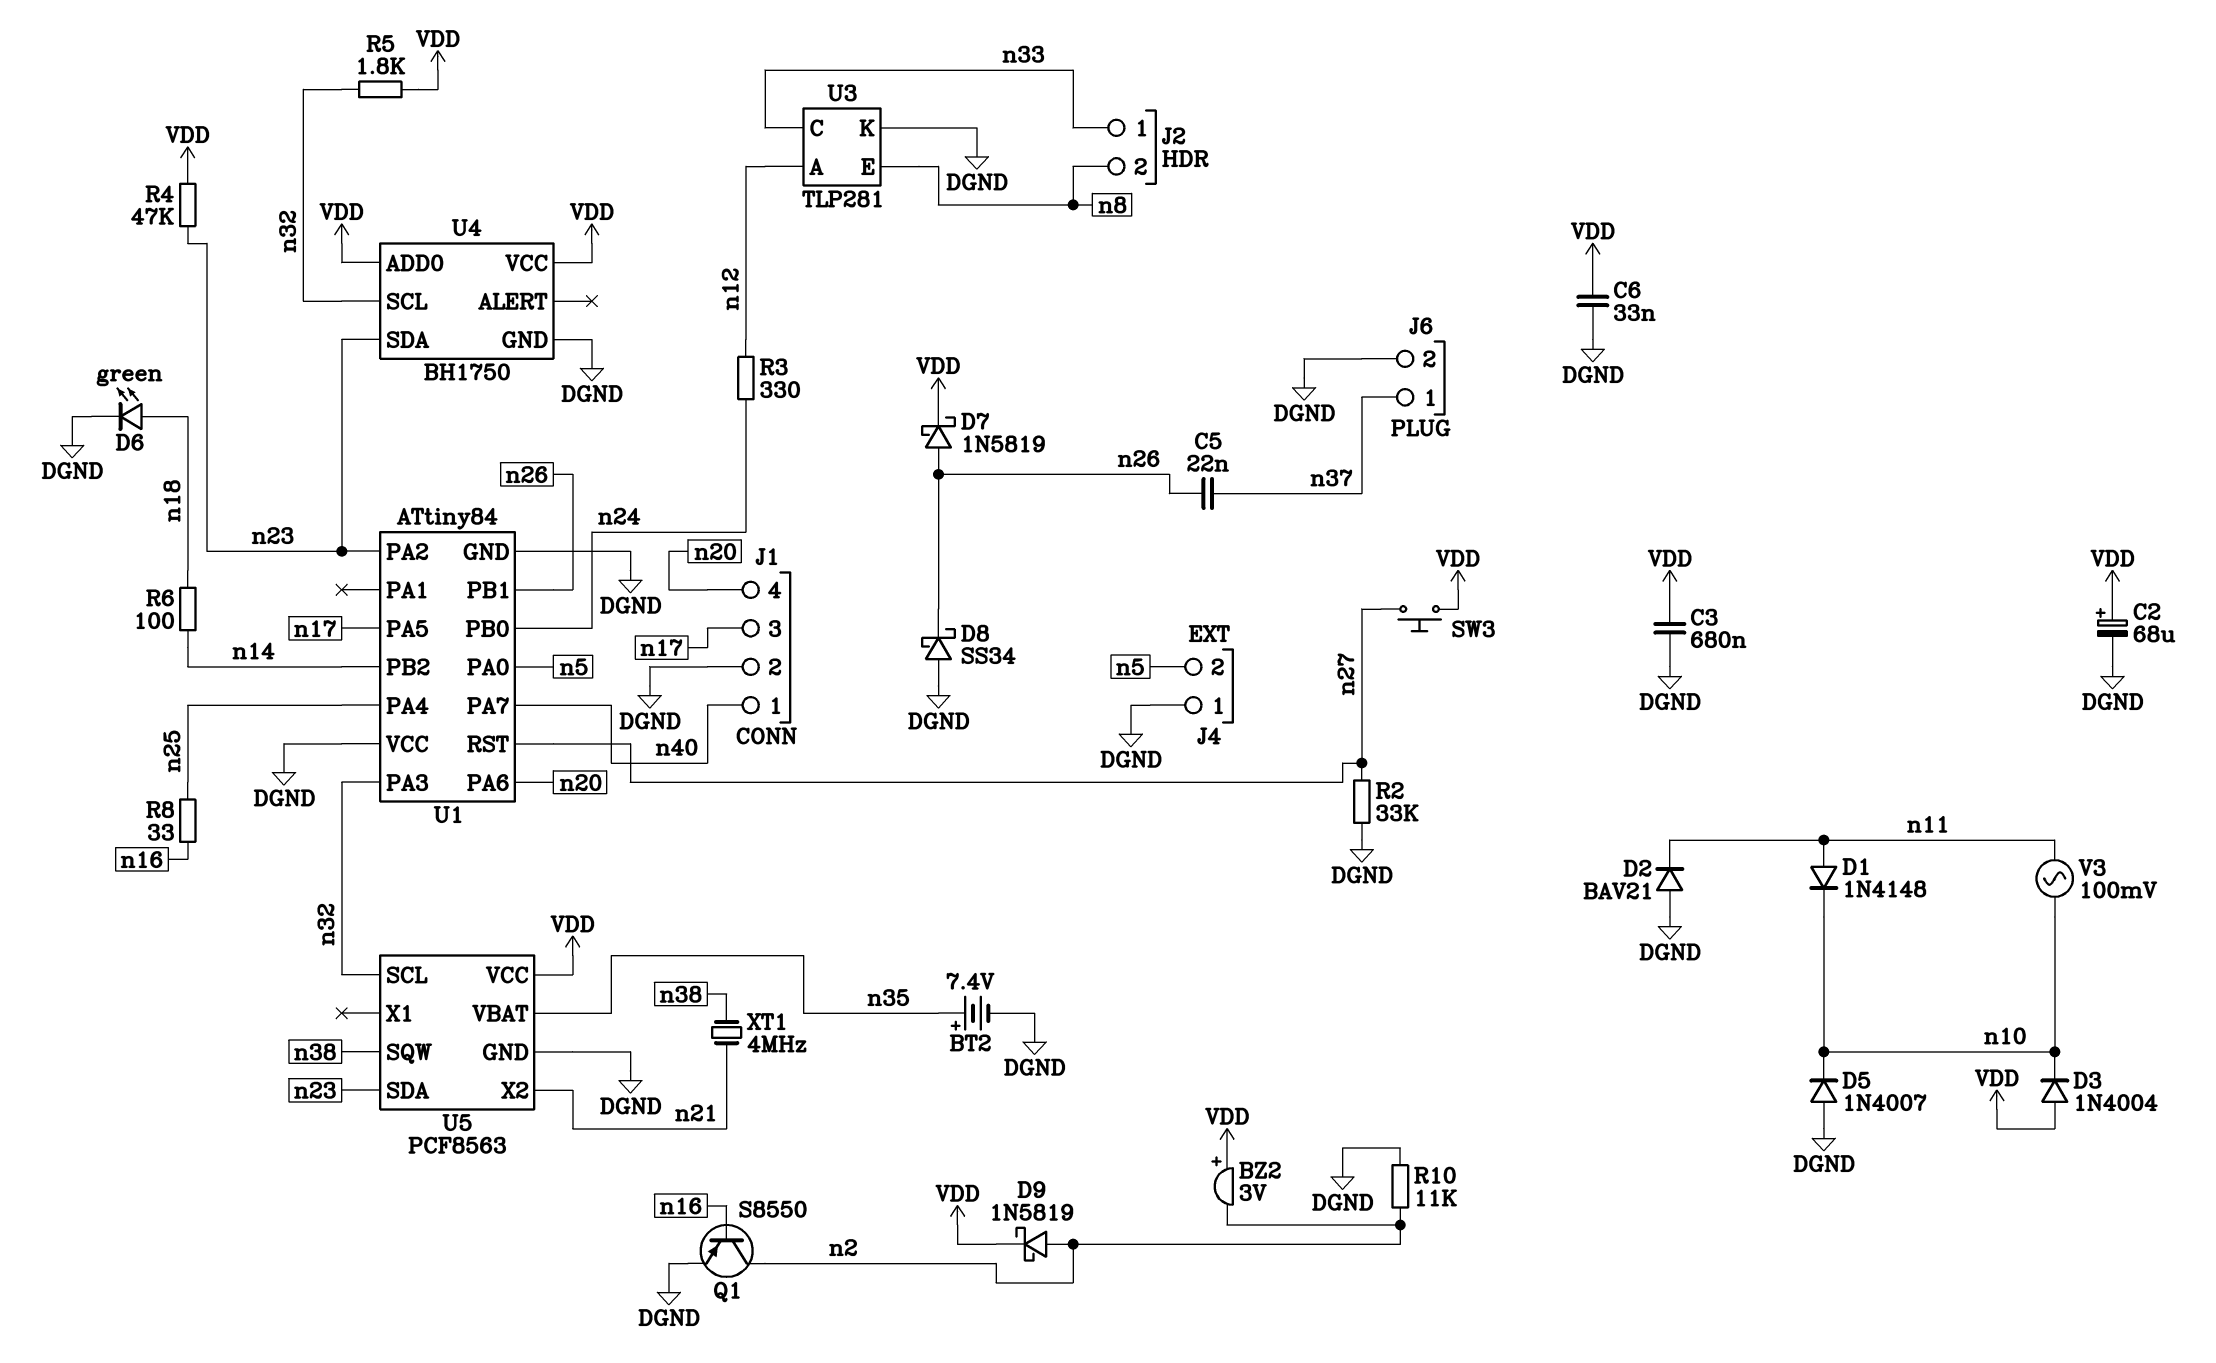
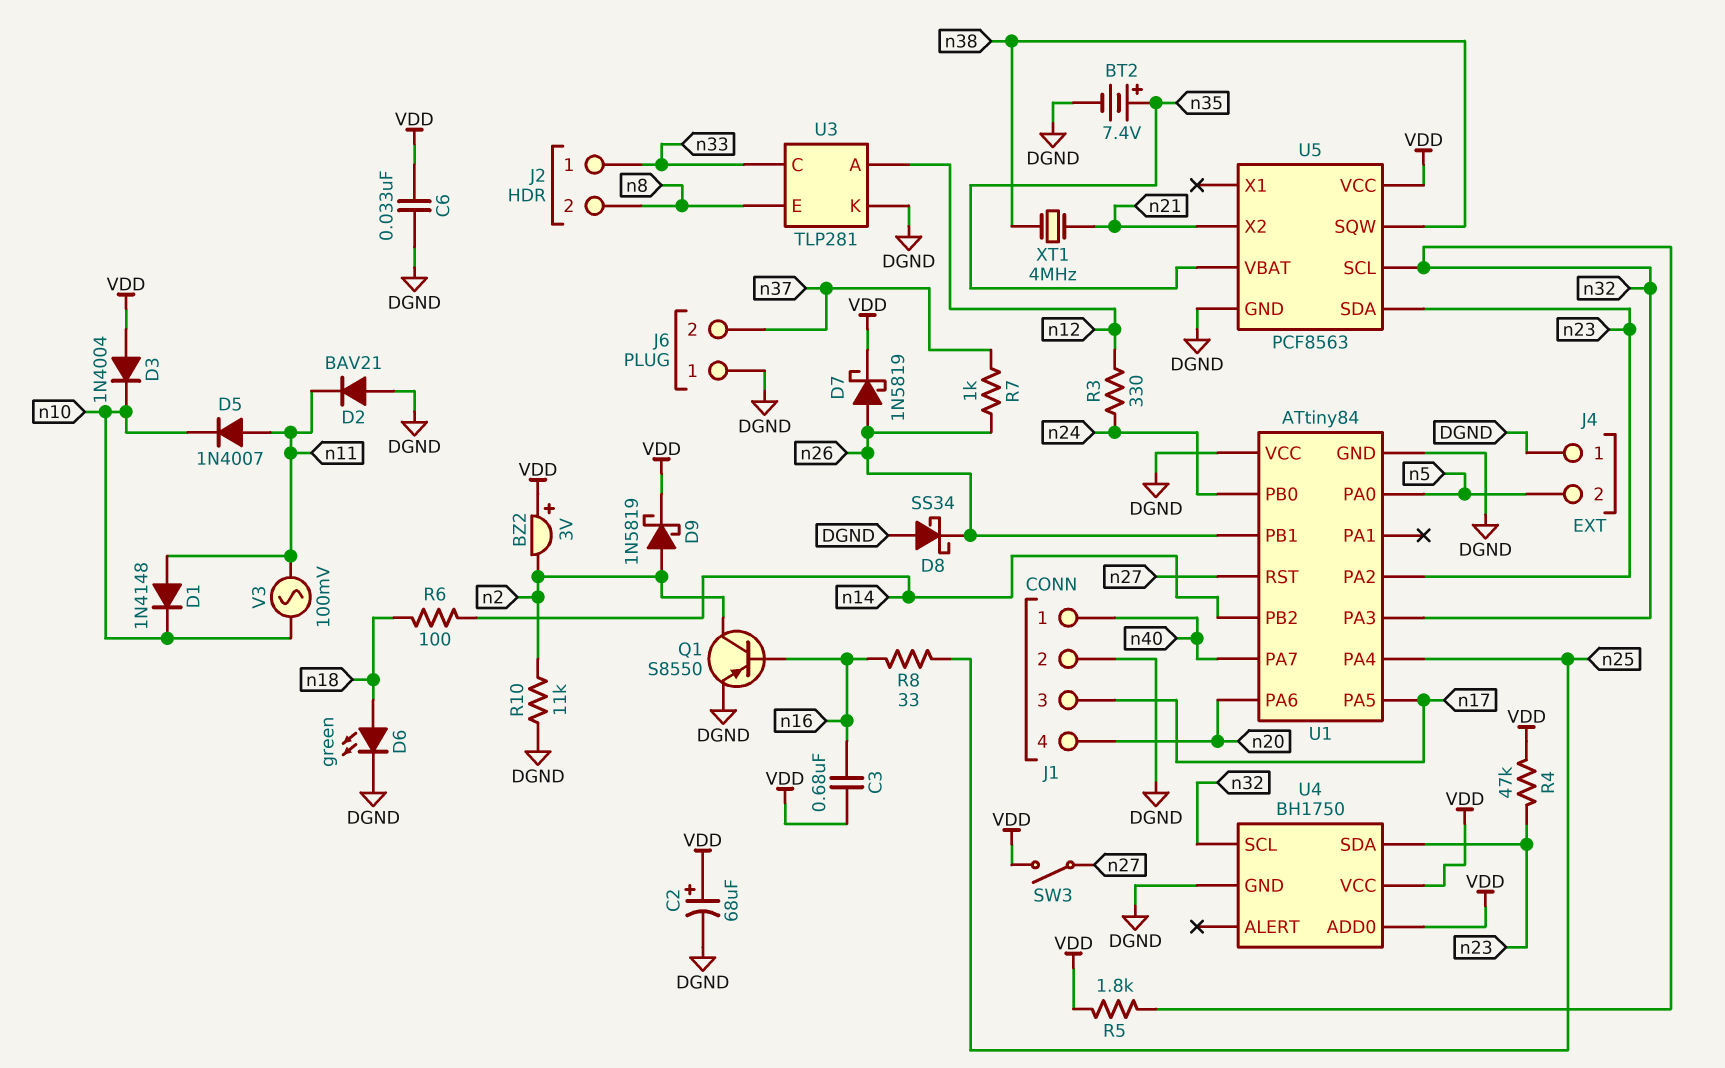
C3: 680nF (DGND, VDD) -> 680nF (VDD, n16)
C5: 22nF (n26, n37) -> none
D5: diode 1N4007 (A DGND, K n10) -> diode 1N4007 (A n11, K n10)
J6 pin 1: n37 -> DGND
J6 pin 2: DGND -> n37
R2: 33k (DGND, n27) -> none
R7: none -> 1k (n26, n37)
SW3: button (VDD, n27) -> switch (VDD, n27)

